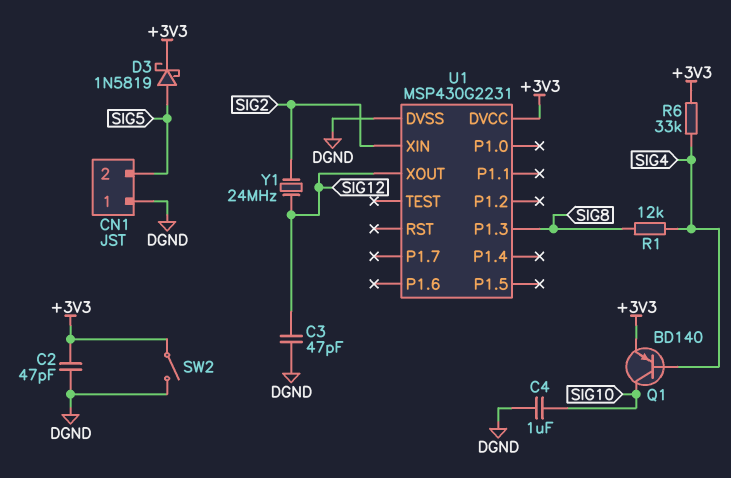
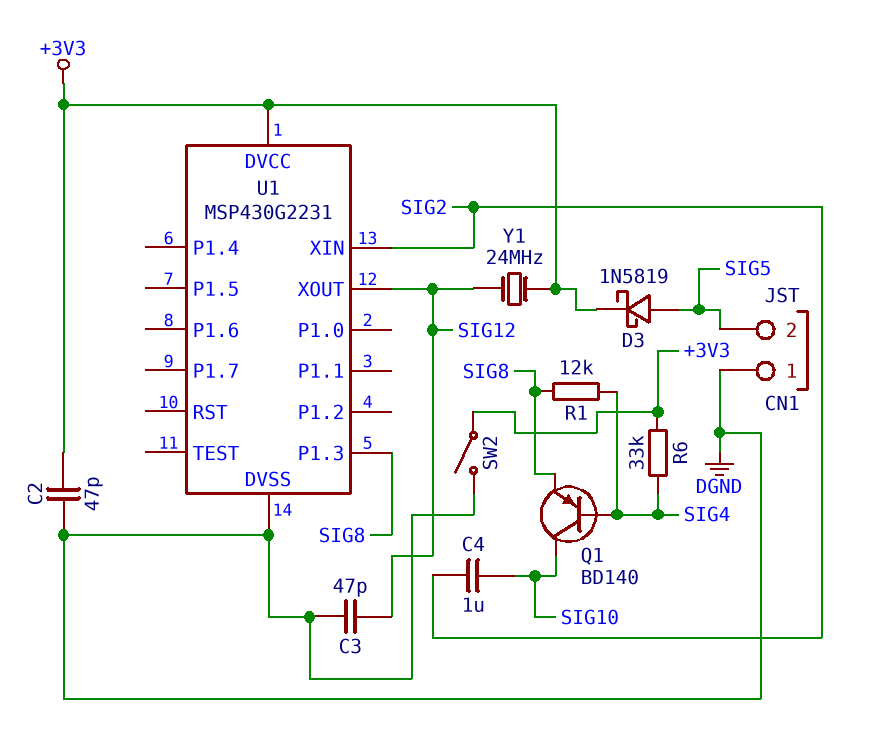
C4: 1uF (DGND, SIG10) -> 1uF (SIG2, SIG10)
Q1: PNP BD140 (B SIG4, C SIG10, E +3V3) -> PNP BD140 (B SIG4, C SIG10, E SIG8)
Y1: 24MHz (SIG2, SIG12) -> 24MHz (+3V3, SIG12)

